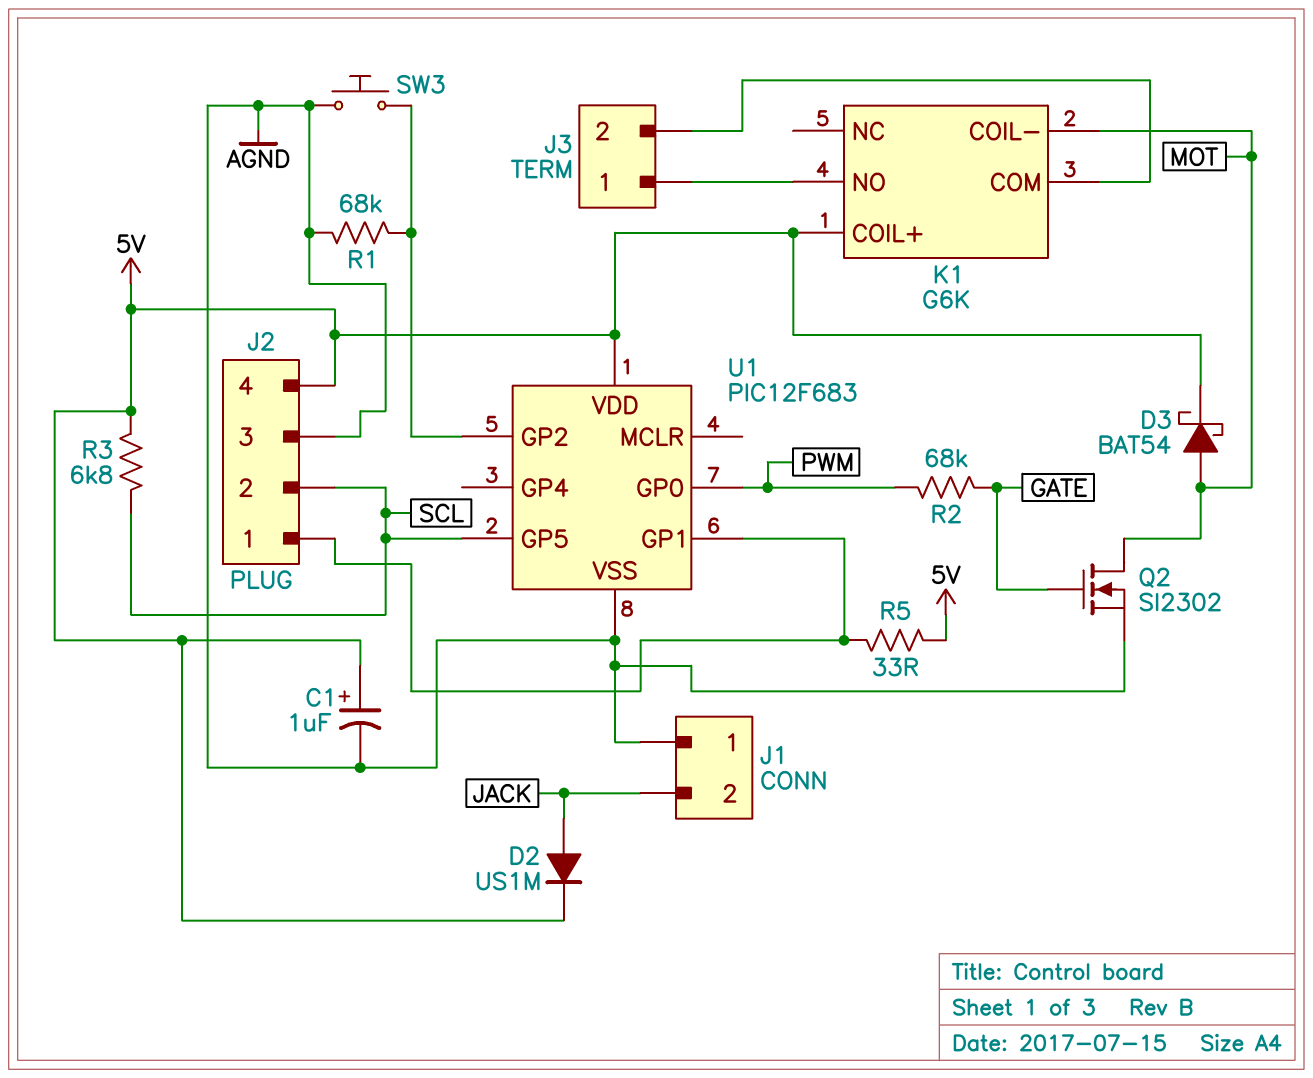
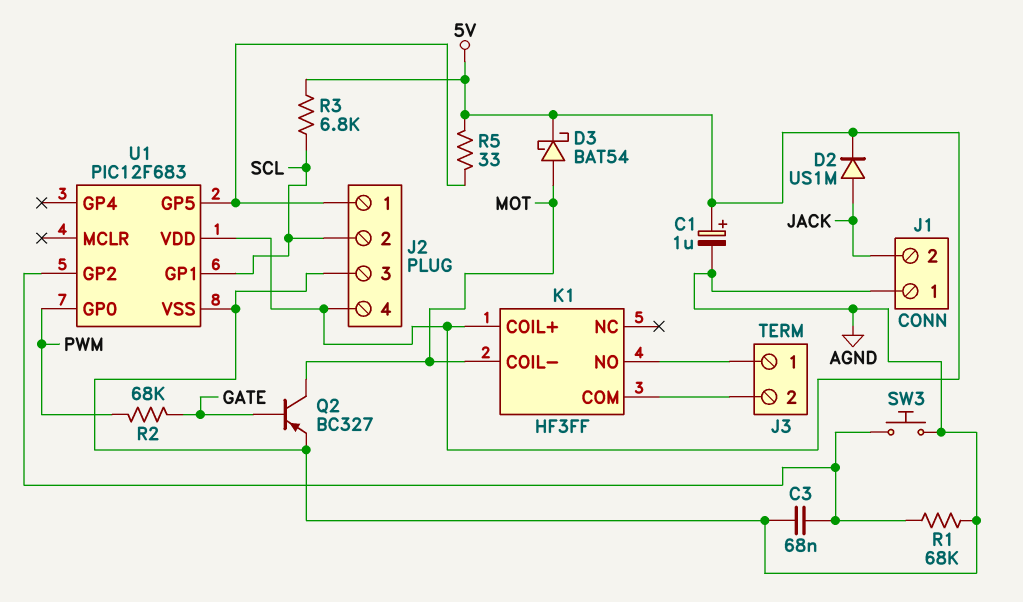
C3: none -> 68nF (AGND, U1/GP2)
K1: G6K -> HF3FF
Q2: NMOS SI2302 (G GATE, D MOT, S AGND) -> PNP BC327 (B GATE, C MOT, E AGND)
U1 pin GP1: J2/1 -> SCL
U1 pin GP5: SCL -> J2/1

